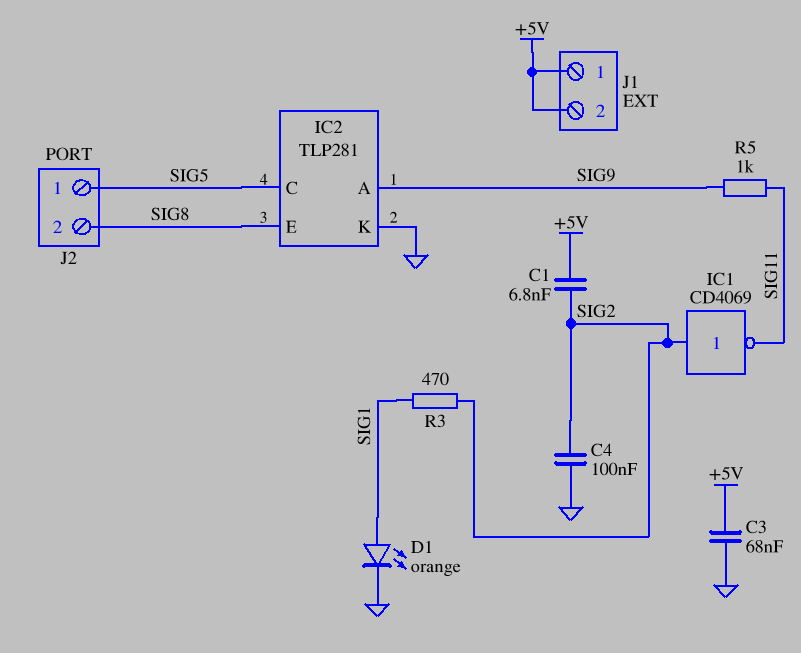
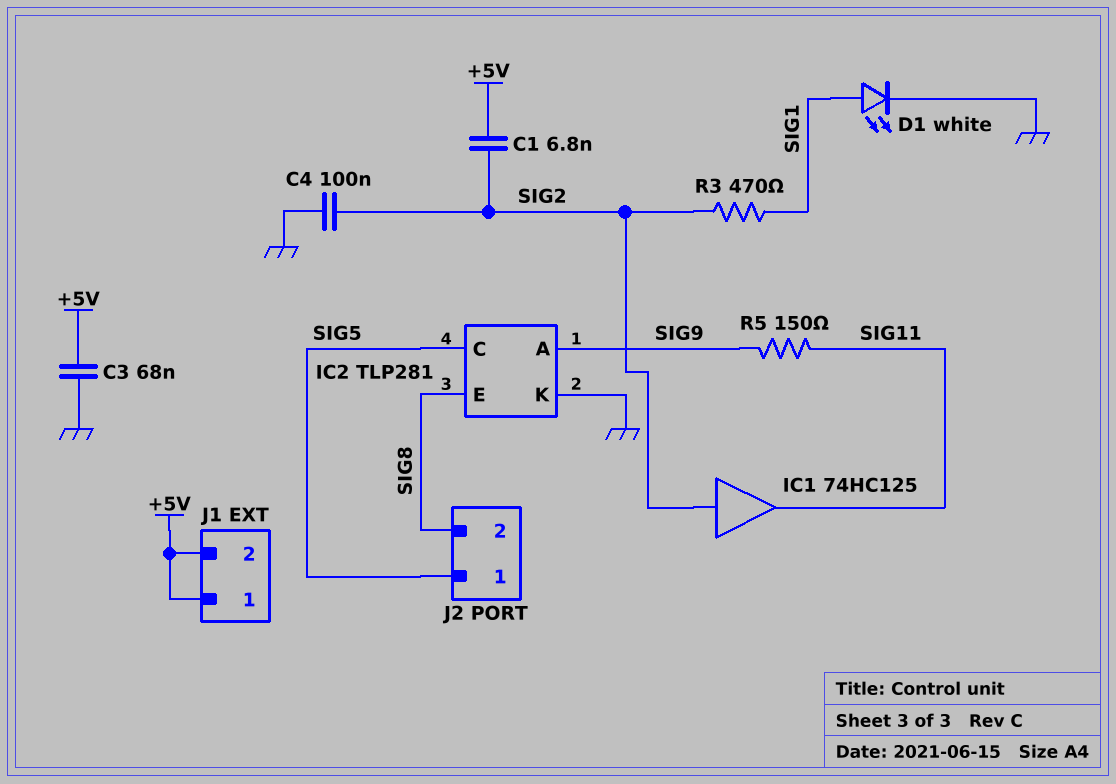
D1: LED orange (A SIG1, K GND) -> LED white (A SIG1, K GND)
IC1: NOT CD4069 (in SIG2, out SIG11) -> buffer 74HC125 (in SIG2, out SIG11)
R5: 1k (SIG9, SIG11) -> 150 (SIG9, SIG11)

